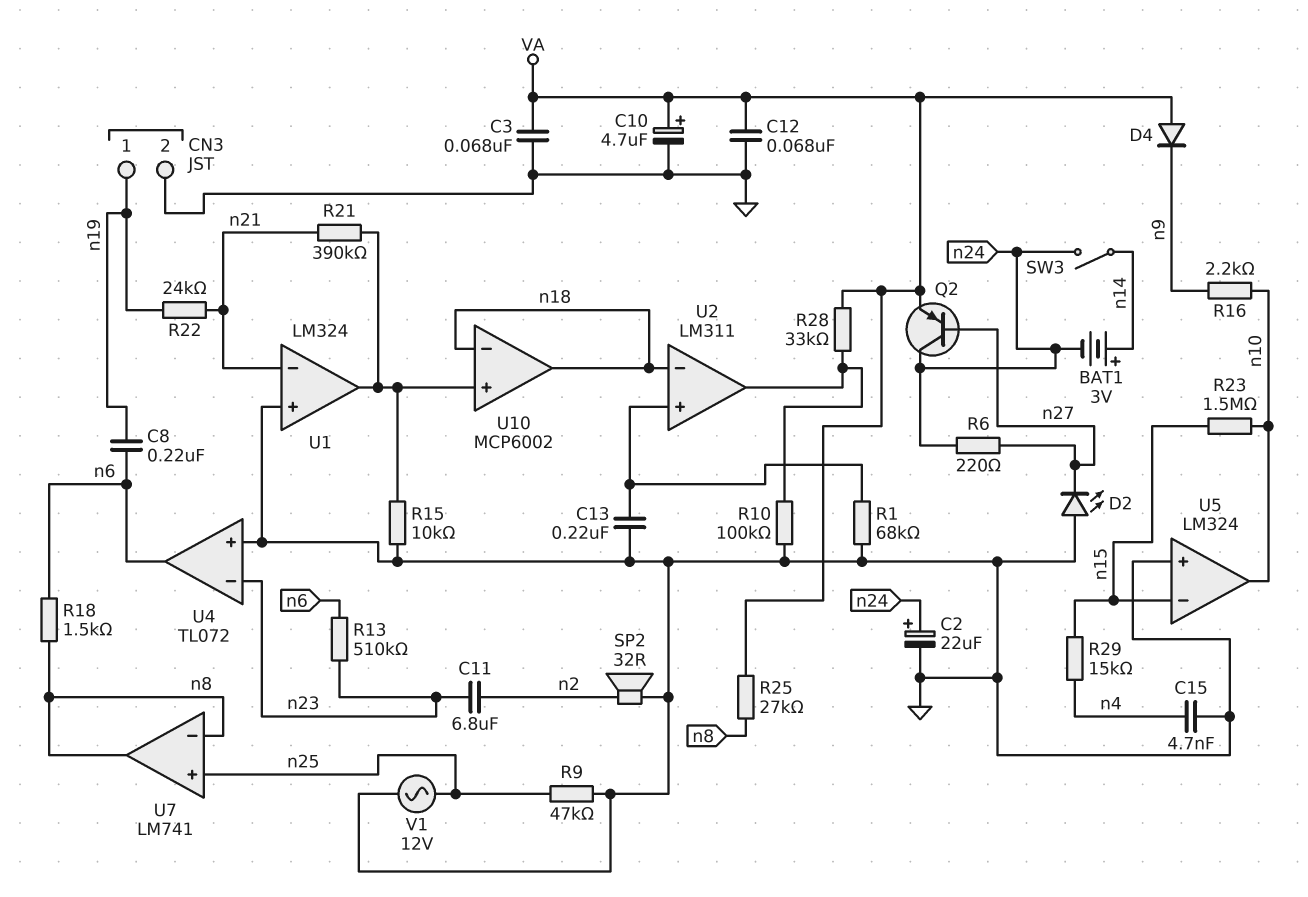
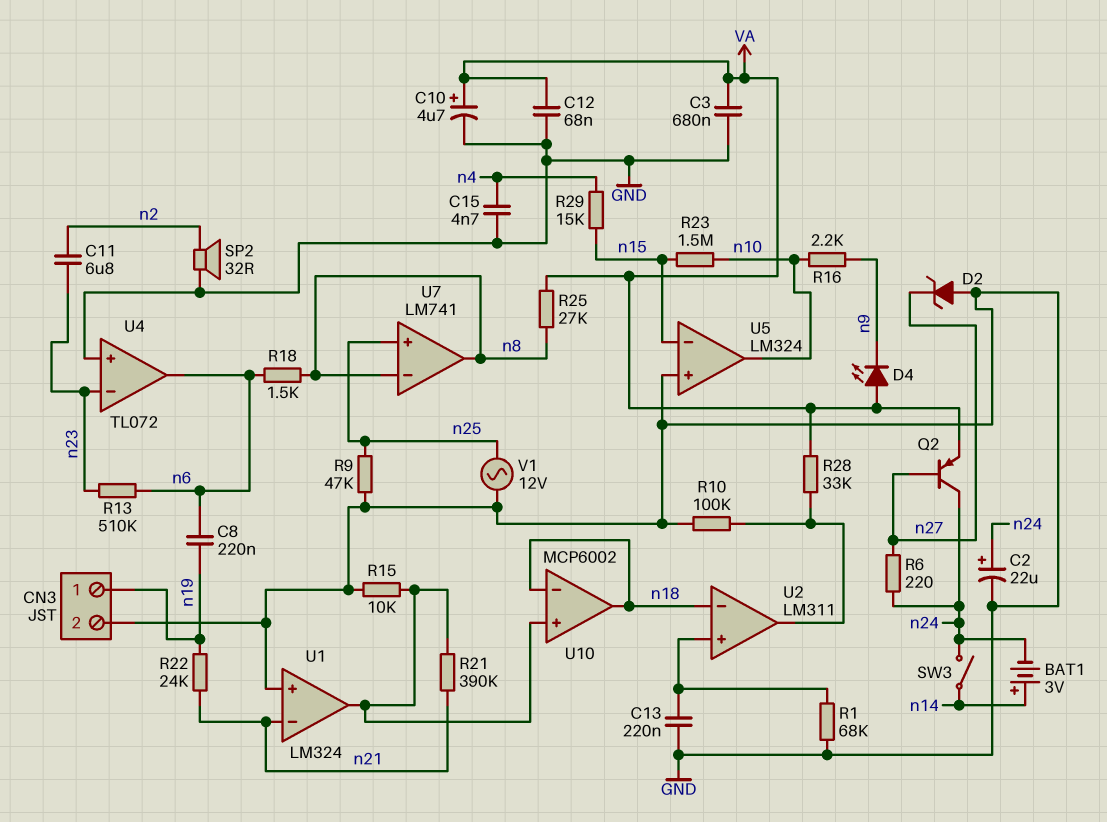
C3: 68nF (GND, VA) -> 680nF (GND, VA)
D2: LED (A GND, K n27) -> zener (A GND, K n27)
D4: diode (A VA, K n9) -> LED (A VA, K n9)

